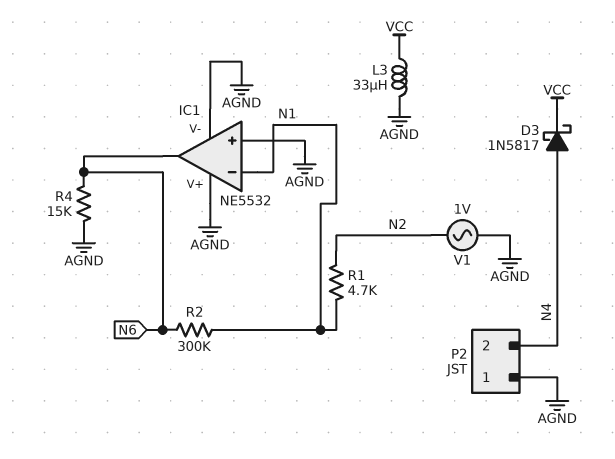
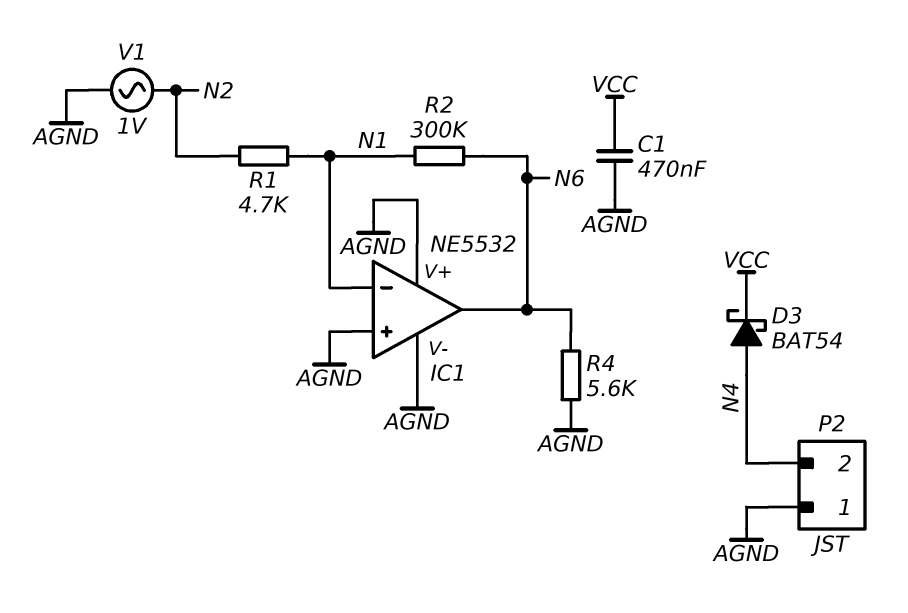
C1: none -> 470nF (AGND, VCC)
D3: schottky 1N5817 (A N4, K VCC) -> schottky BAT54 (A N4, K VCC)
L3: 33uH (AGND, VCC) -> none
R4: 15k (AGND, N6) -> 5.6k (AGND, N6)

